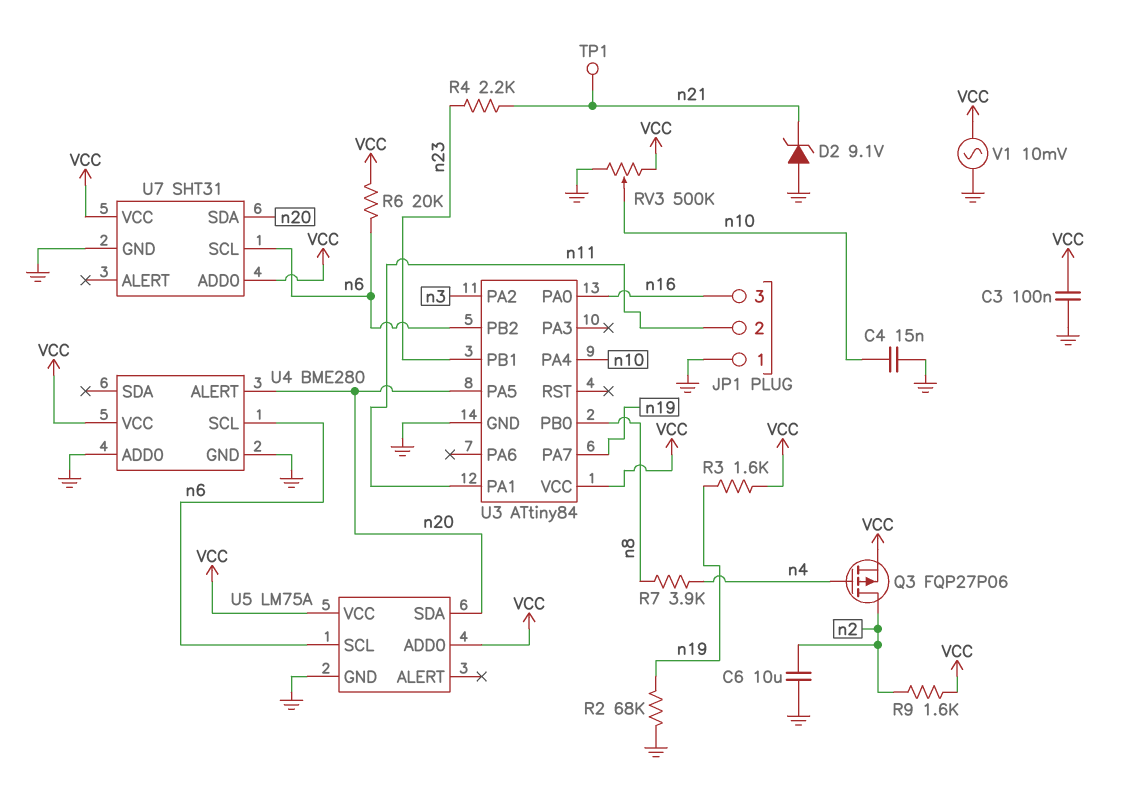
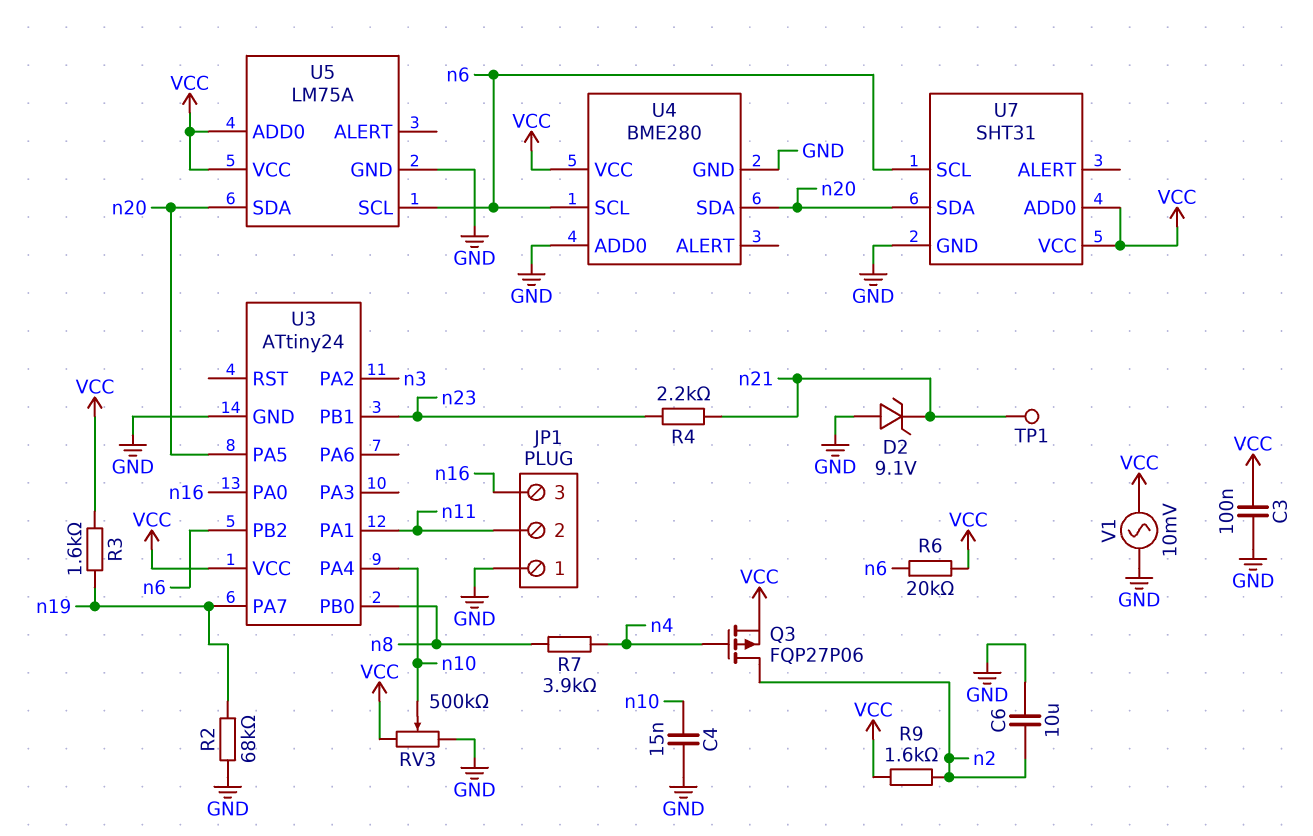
U3: ATtiny84 -> ATtiny24
U4 pin ALERT: n20 -> none
U4 pin SDA: none -> n20

